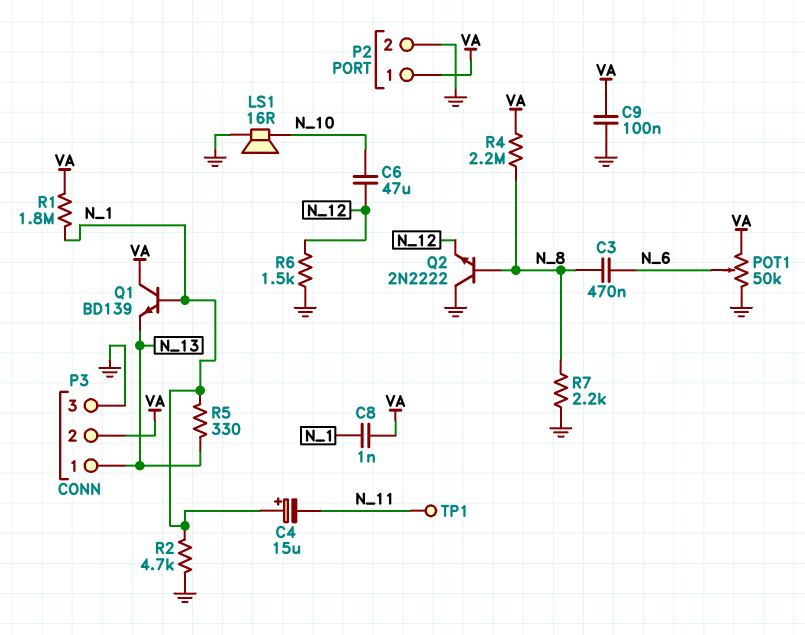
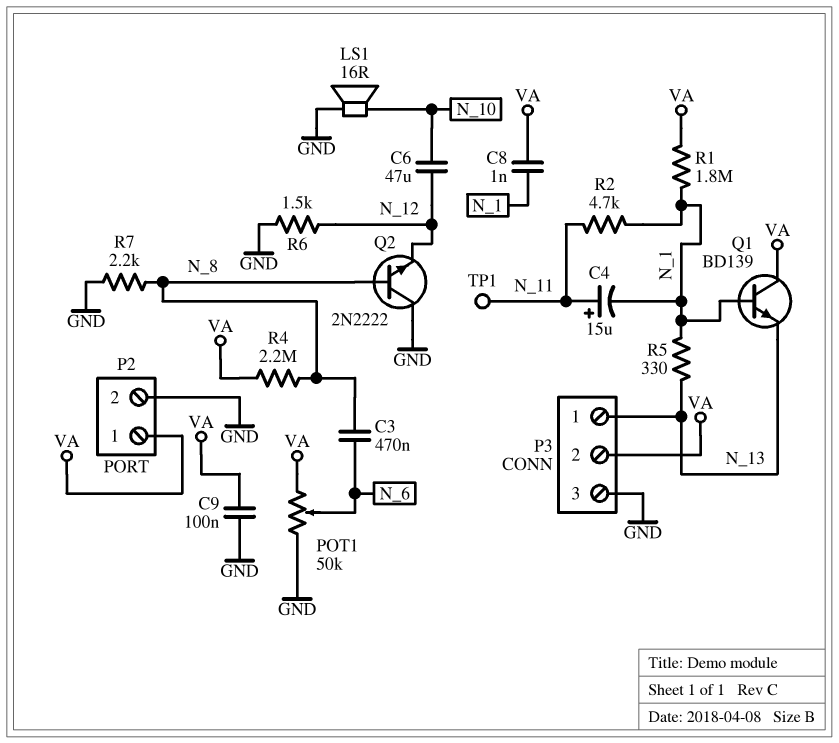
C4: 15uF (plus N_1, minus N_11) -> 15uF (plus N_11, minus N_1)
R2: 4.7k (GND, N_1) -> 4.7k (N_1, N_11)

